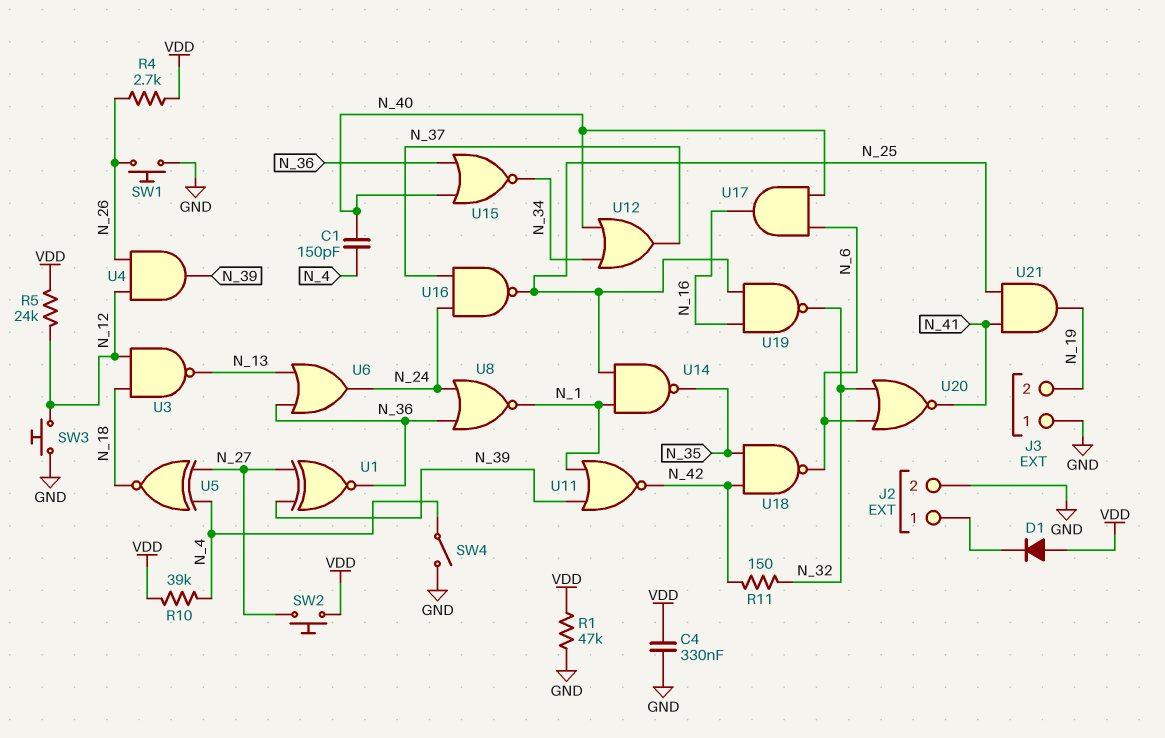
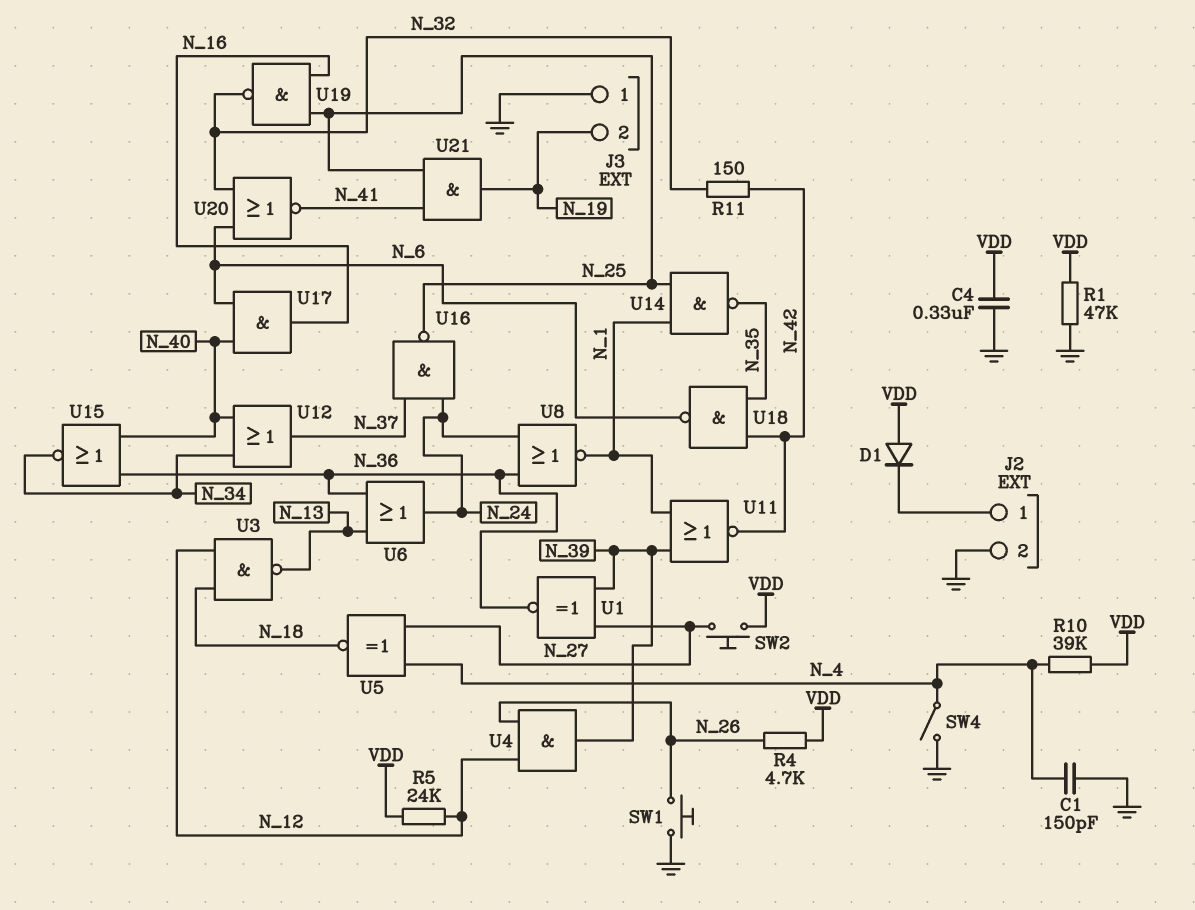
C1: 150pF (N_4, N_40) -> 150pF (GND, N_4)
R4: 2.7k (N_26, VDD) -> 4.7k (N_26, VDD)
SW3: button (GND, N_12) -> none

